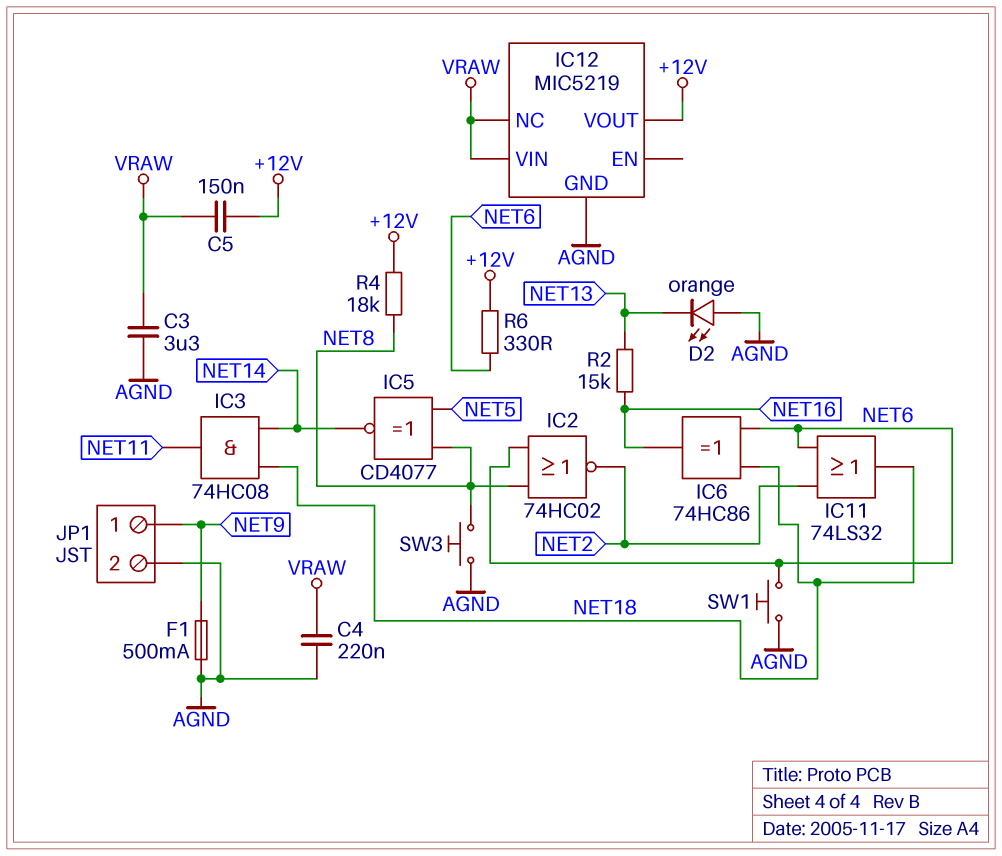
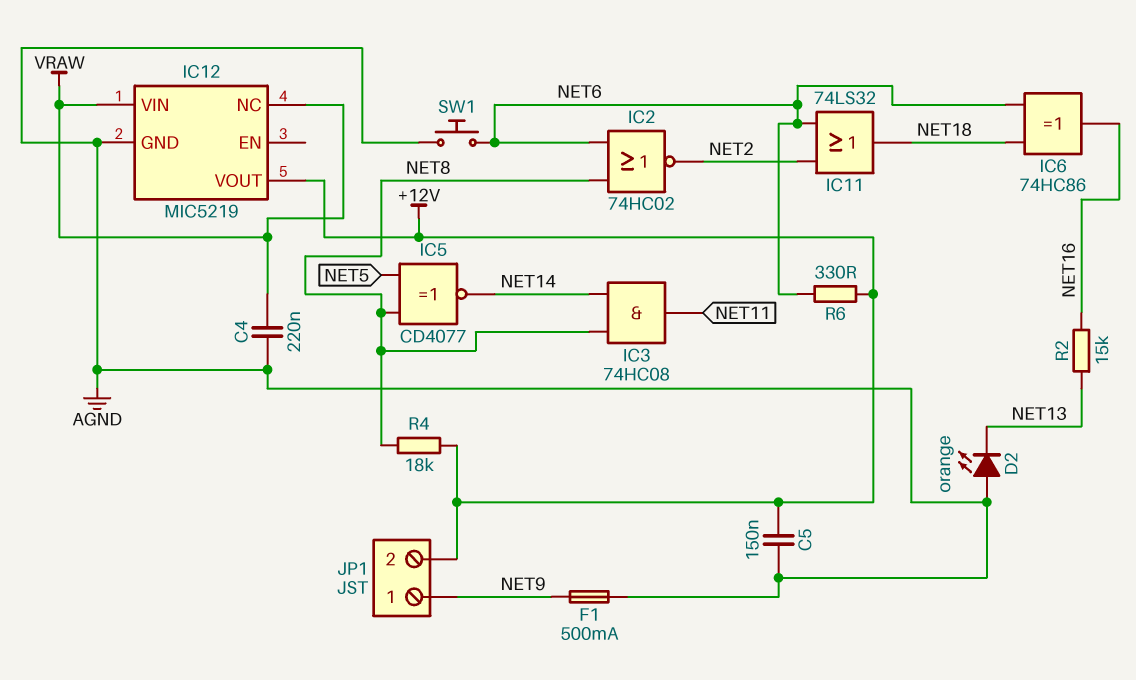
C3: 3.3uF (AGND, VRAW) -> none
C5: 150nF (+12V, VRAW) -> 150nF (+12V, AGND)
IC3: AND 74HC08 (in NET14, in NET18, out NET11) -> AND 74HC08 (in NET8, in NET14, out NET11)
JP1 pin 2: AGND -> +12V
SW3: button (AGND, NET8) -> none

